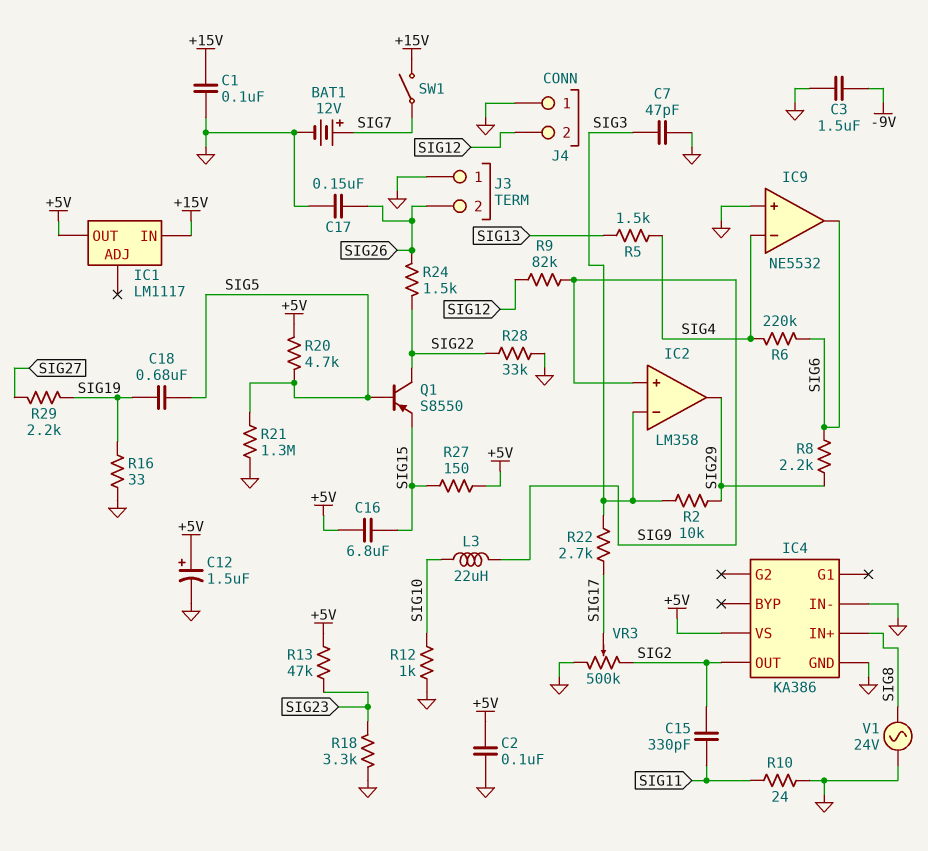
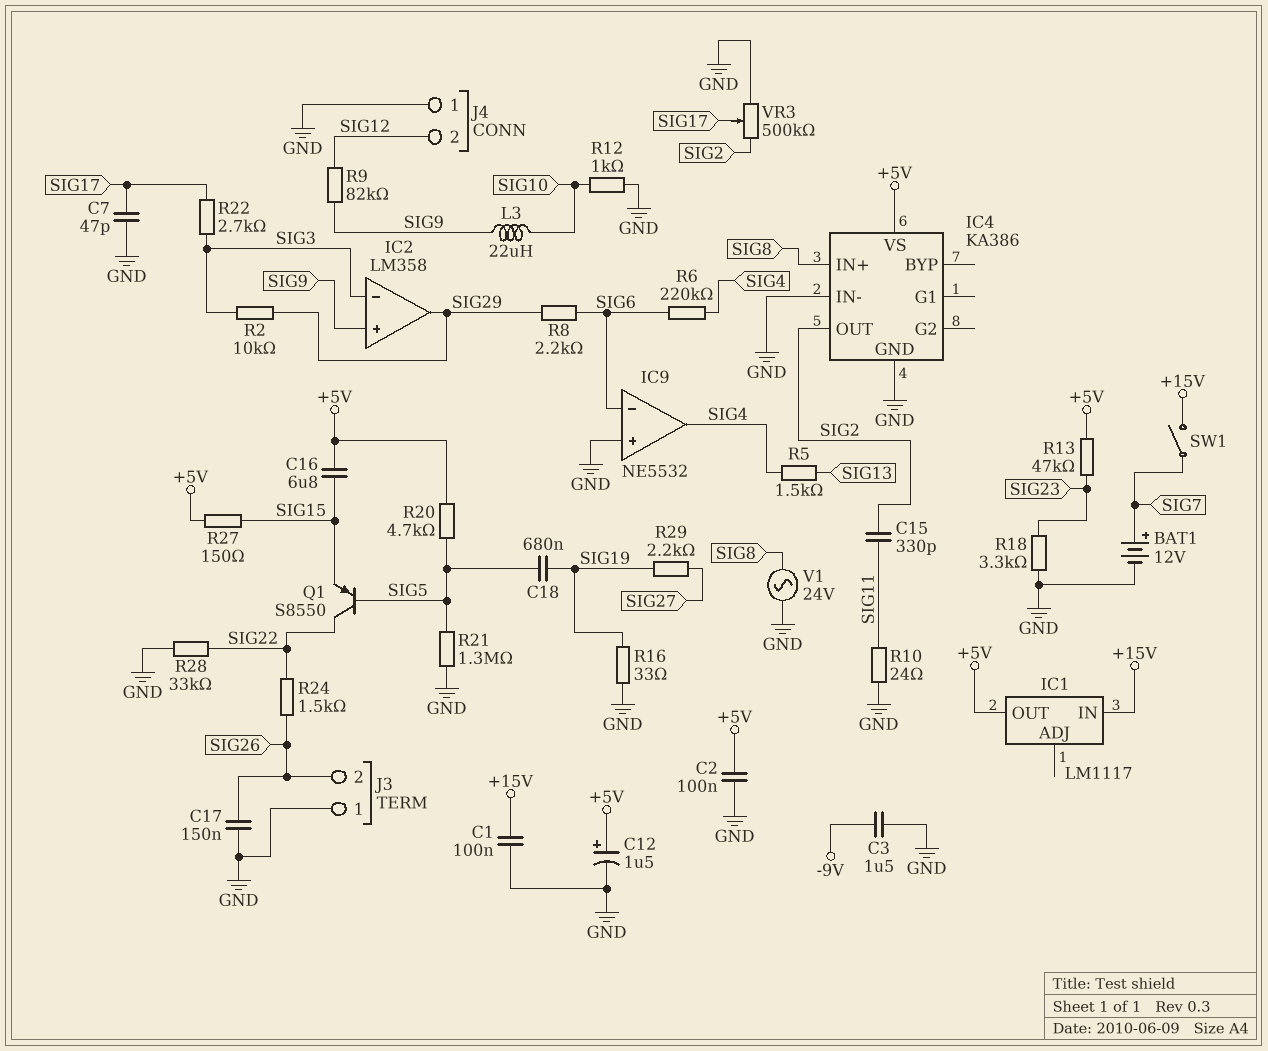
C7: 47pF (GND, SIG3) -> 47pF (GND, SIG17)
IC9 pin in-: SIG4 -> SIG6
IC9 pin out: SIG6 -> SIG4

